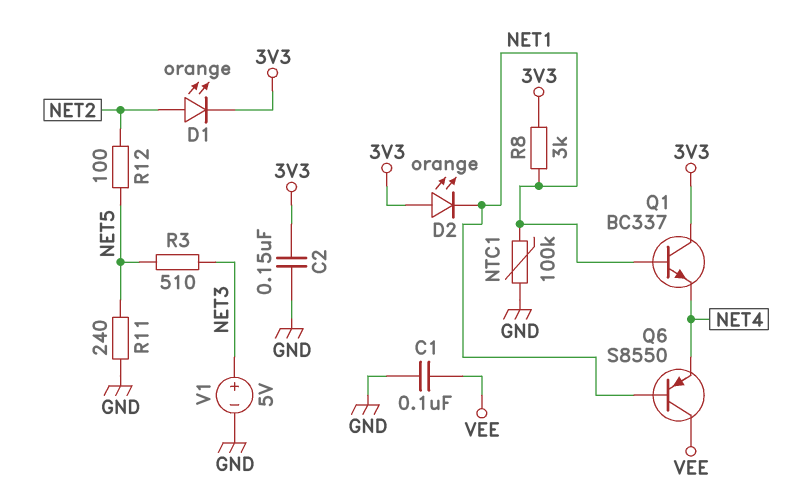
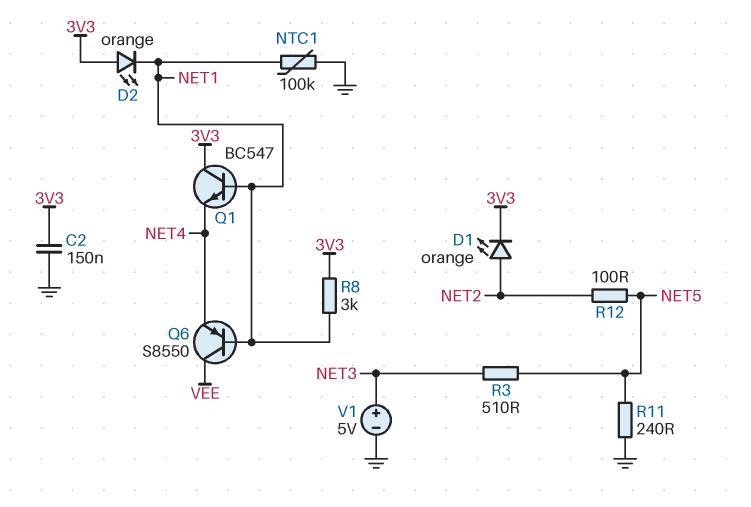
C1: 100nF (GND, VEE) -> none
Q1: NPN BC337 (B NET1, C 3V3, E NET4) -> NPN BC547 (B NET1, C 3V3, E NET4)

